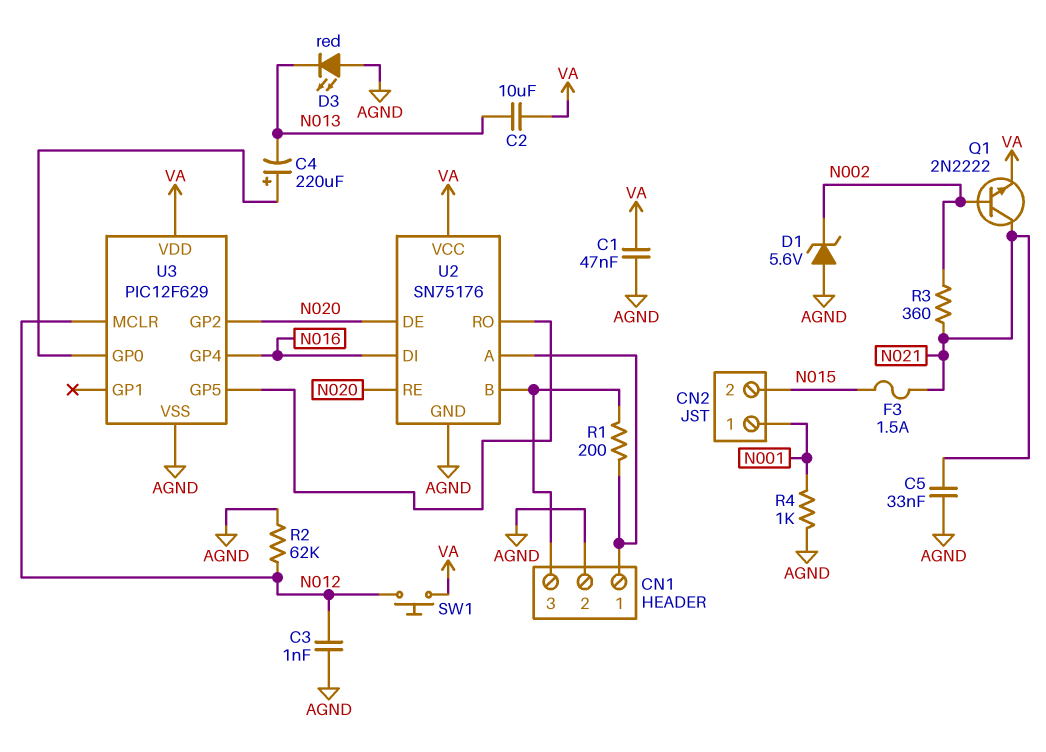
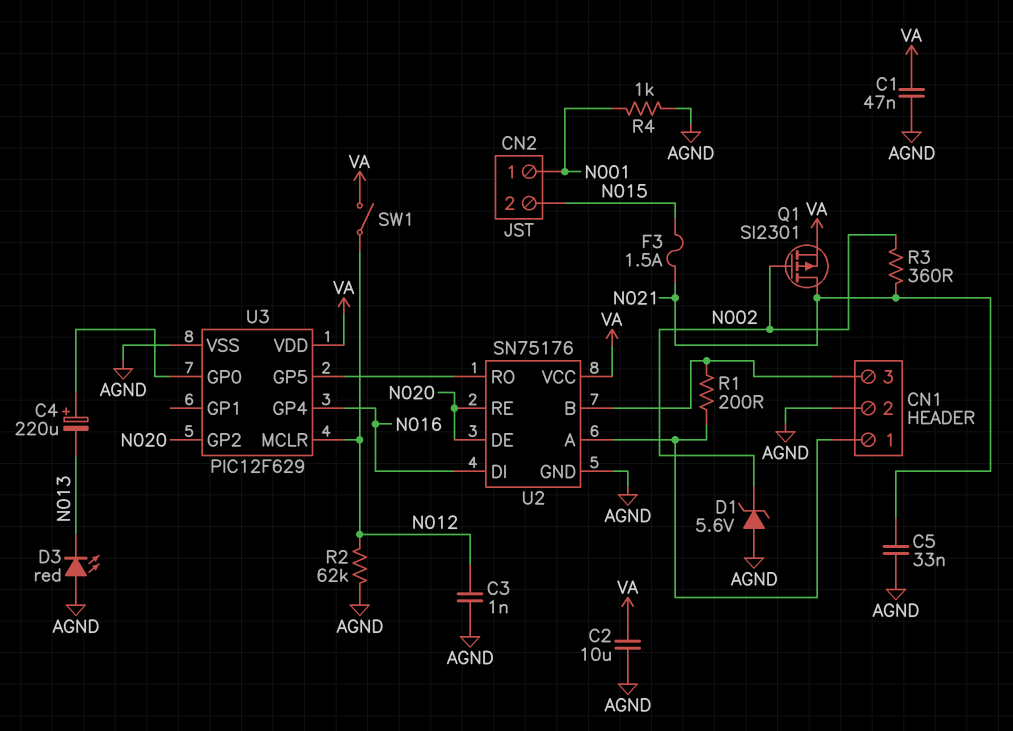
C2: 10uF (N013, VA) -> 10uF (AGND, VA)
Q1: NPN 2N2222 (B N002, C N021, E VA) -> PMOS SI2301 (G N002, D N021, S VA)
SW1: button (N012, VA) -> switch (N012, VA)

